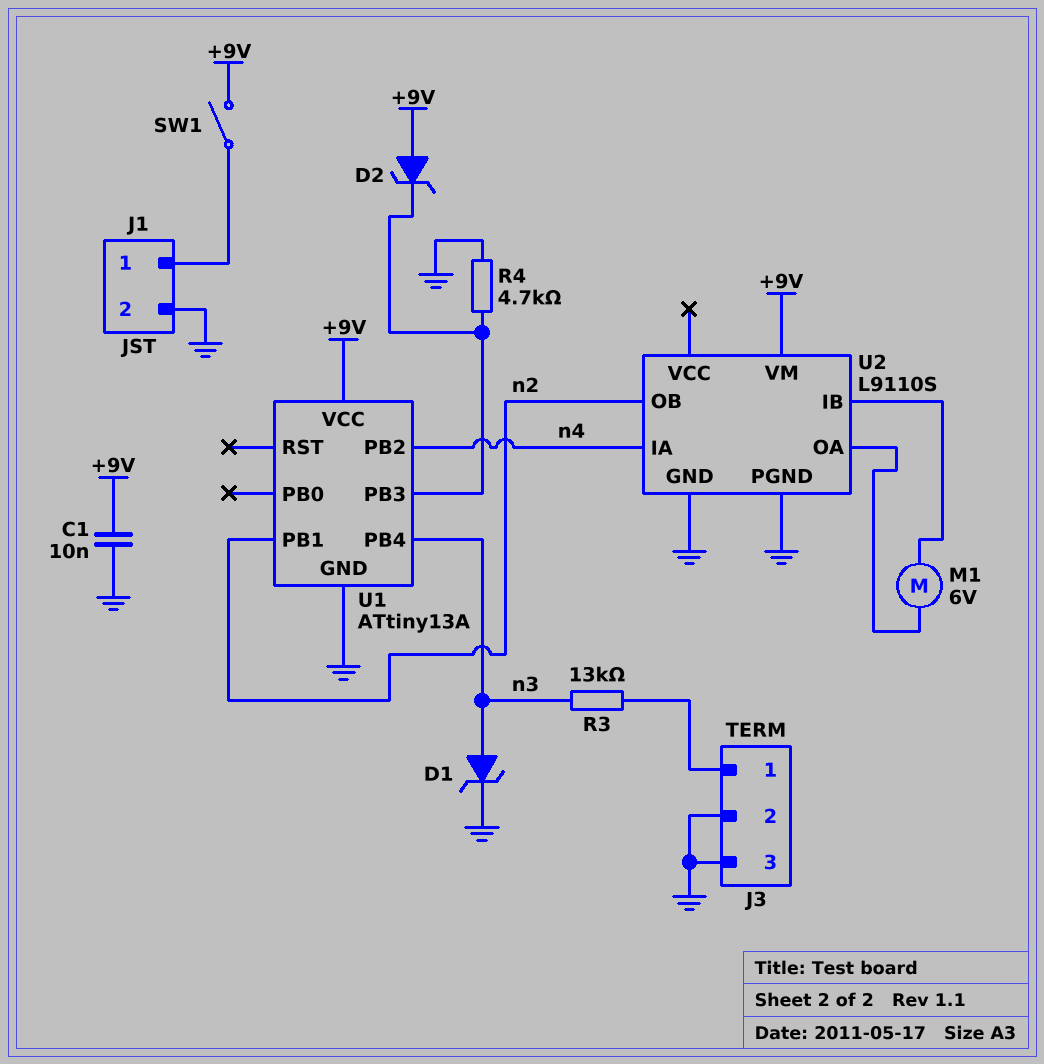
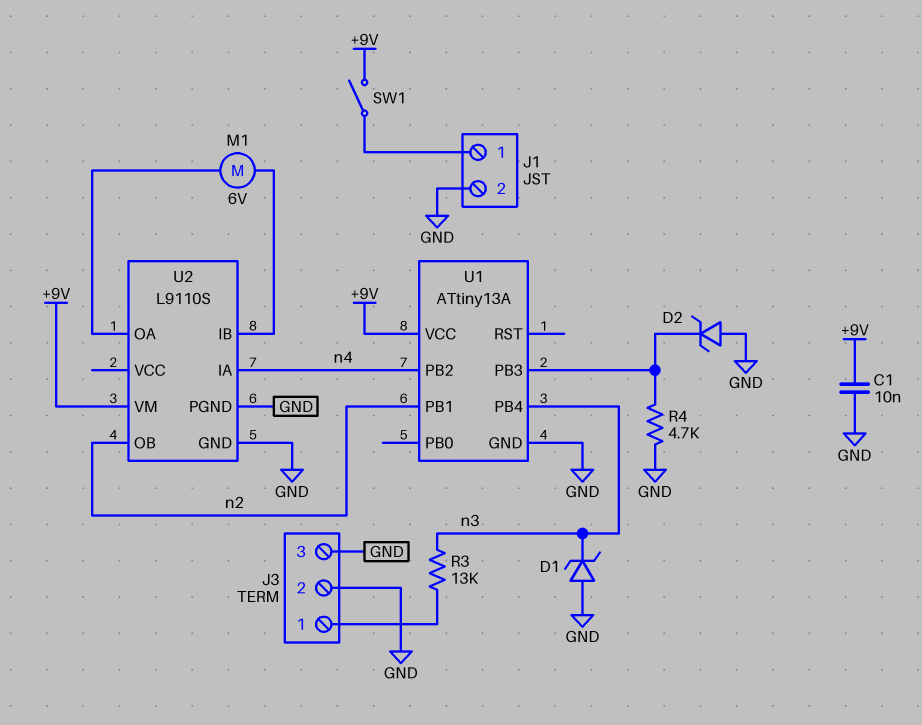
D1: zener (A n3, K GND) -> zener (A GND, K n3)
D2: zener (A +9V, K U1/PB3) -> zener (A GND, K U1/PB3)

